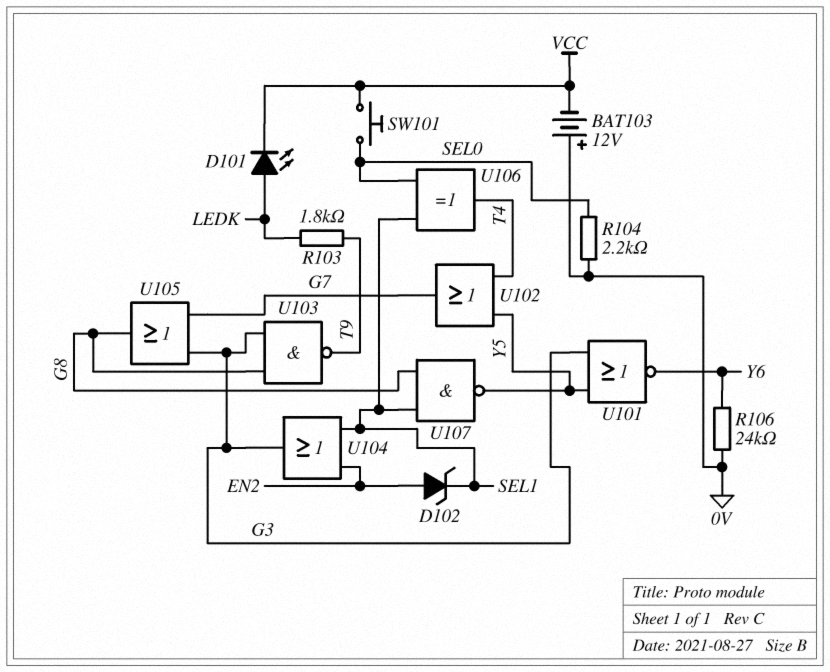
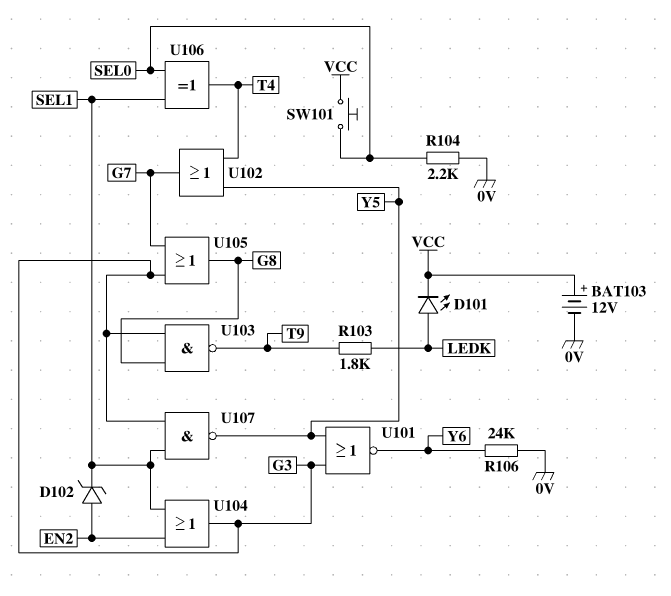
BAT103: 12V (plus 0V, minus VCC) -> 12V (plus VCC, minus 0V)
U107: NAND (in G8, in SEL1, out Y5) -> NAND (in G3, in SEL1, out Y5)

